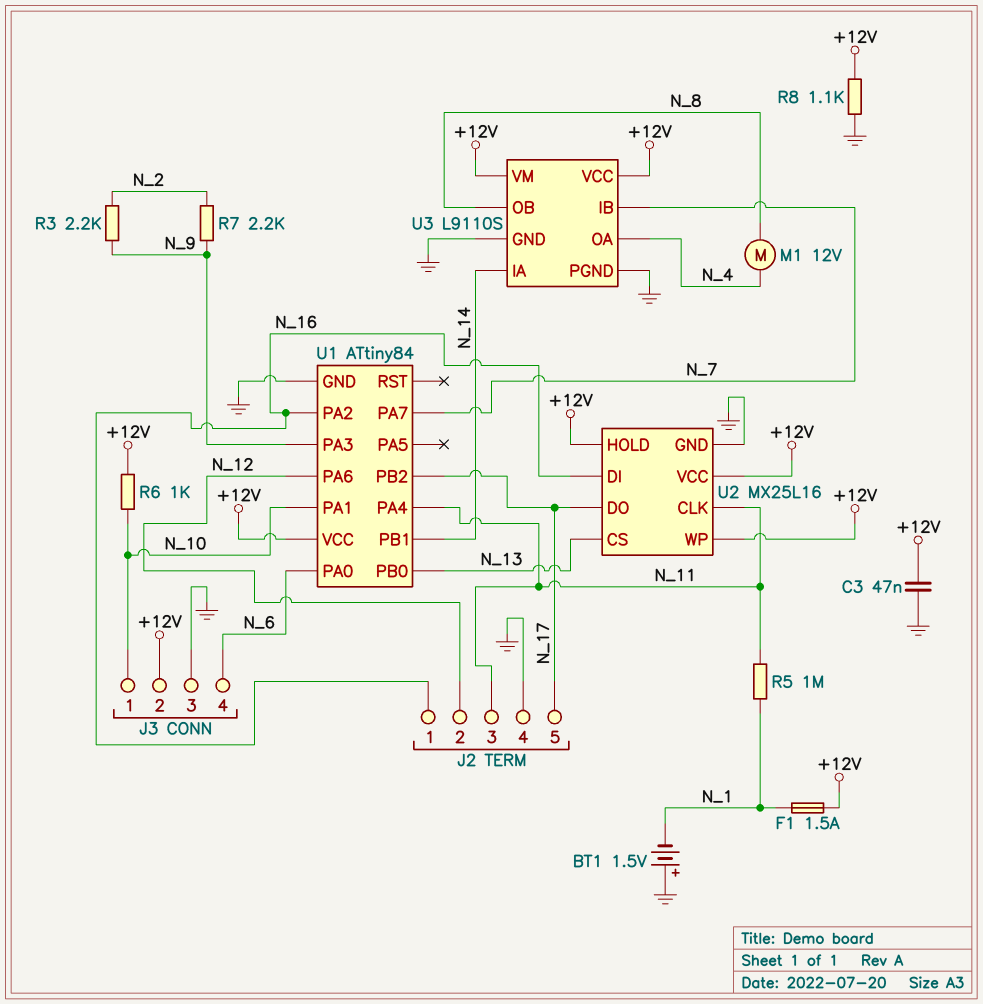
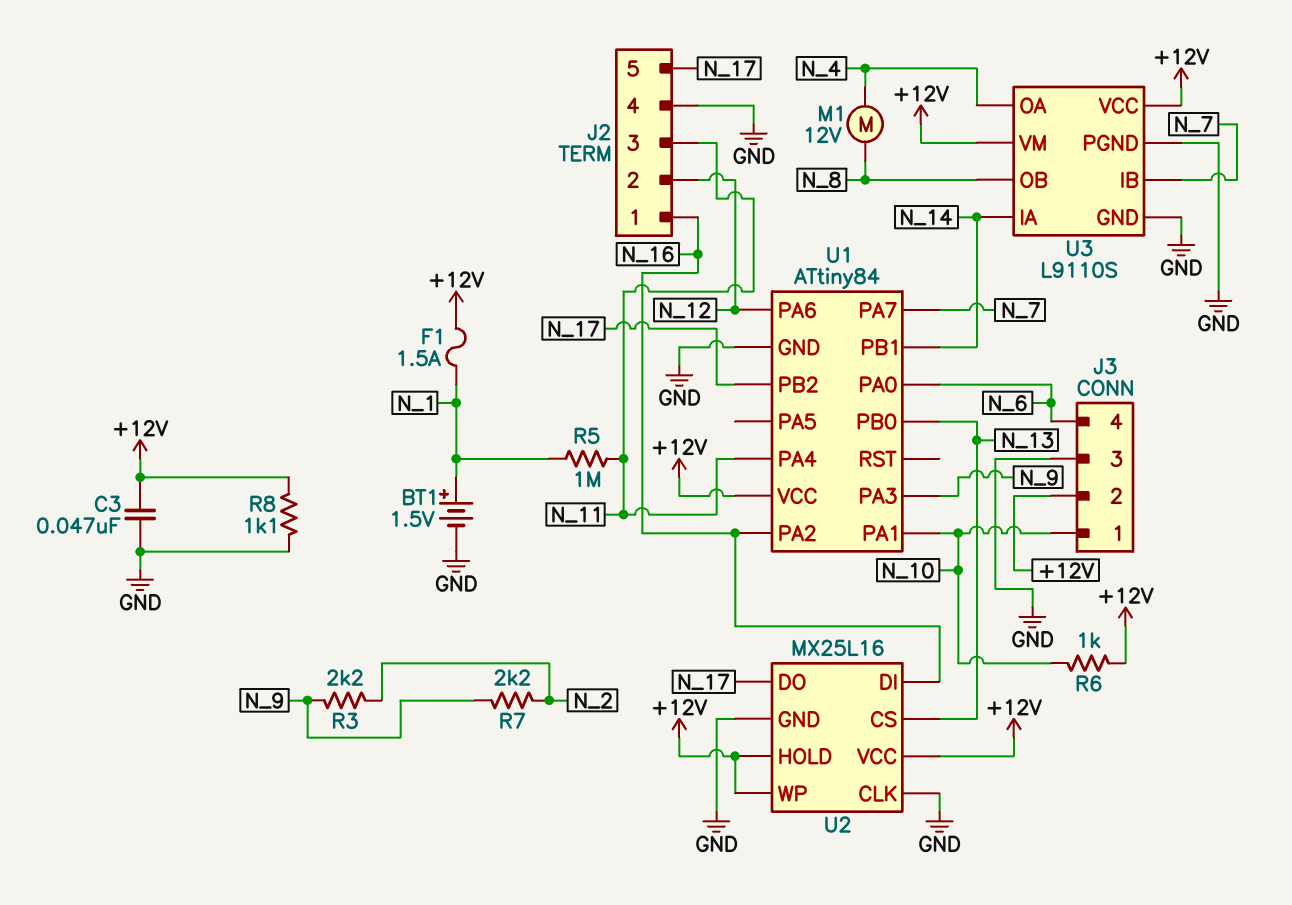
BT1: 1.5V (plus GND, minus N_1) -> 1.5V (plus N_1, minus GND)
U2 pin CLK: N_11 -> GND

